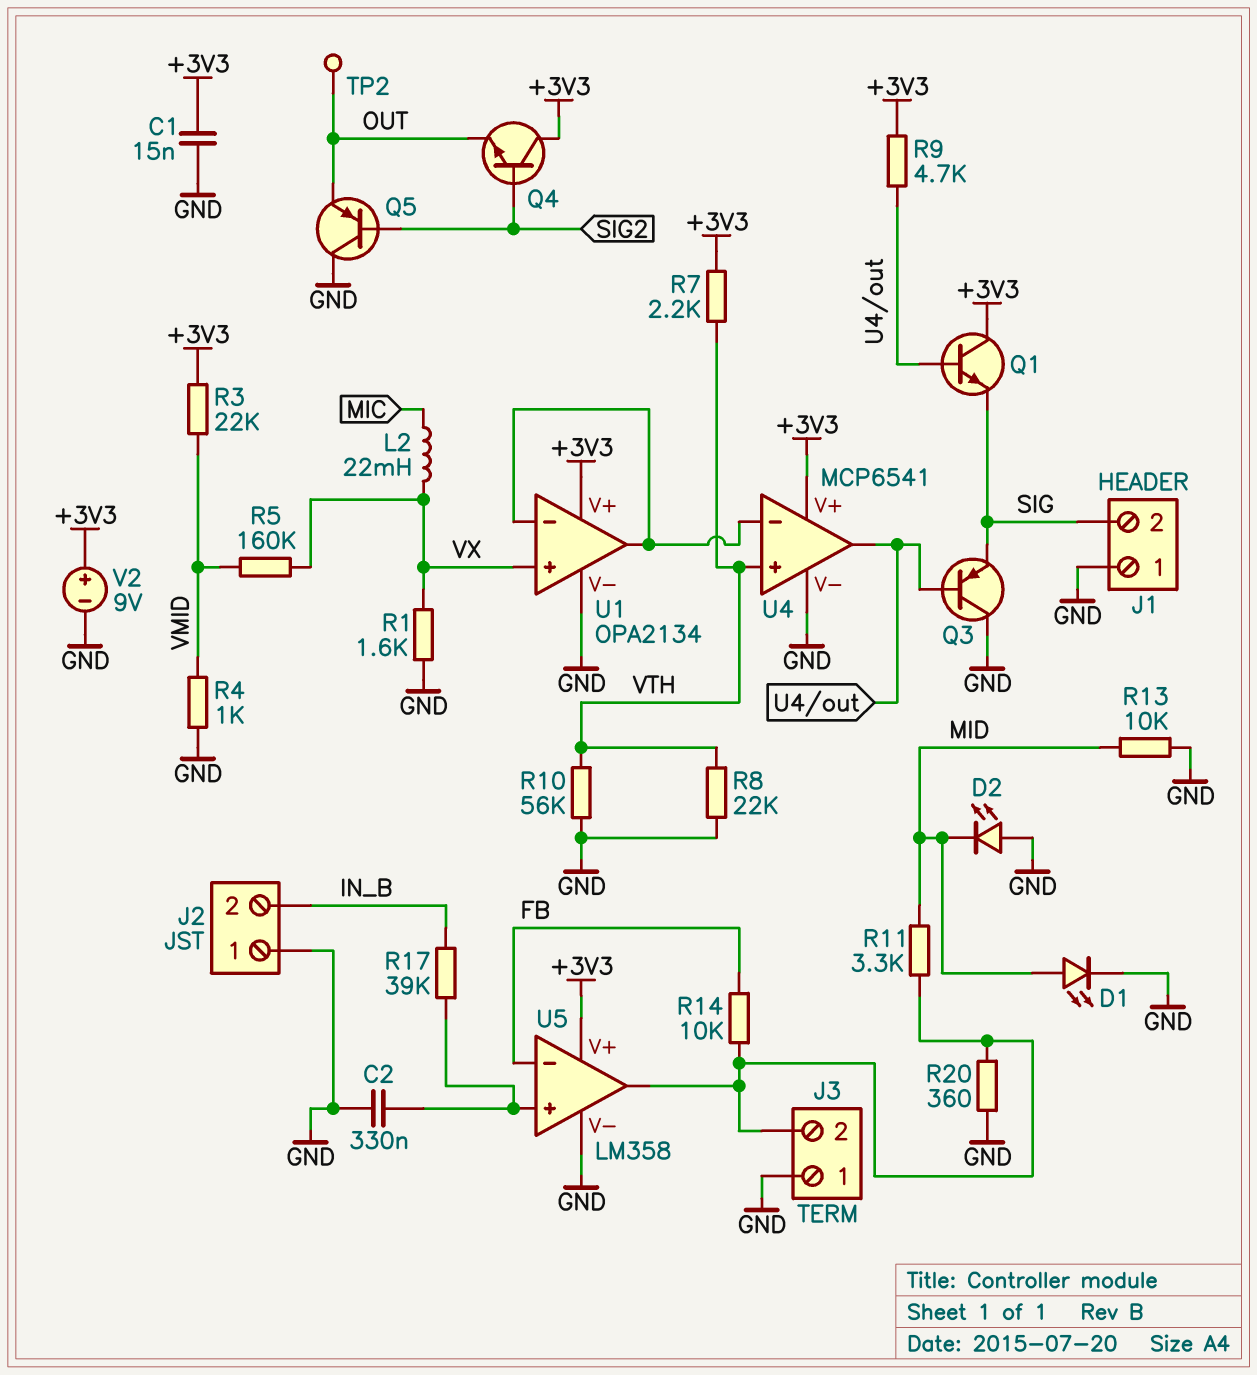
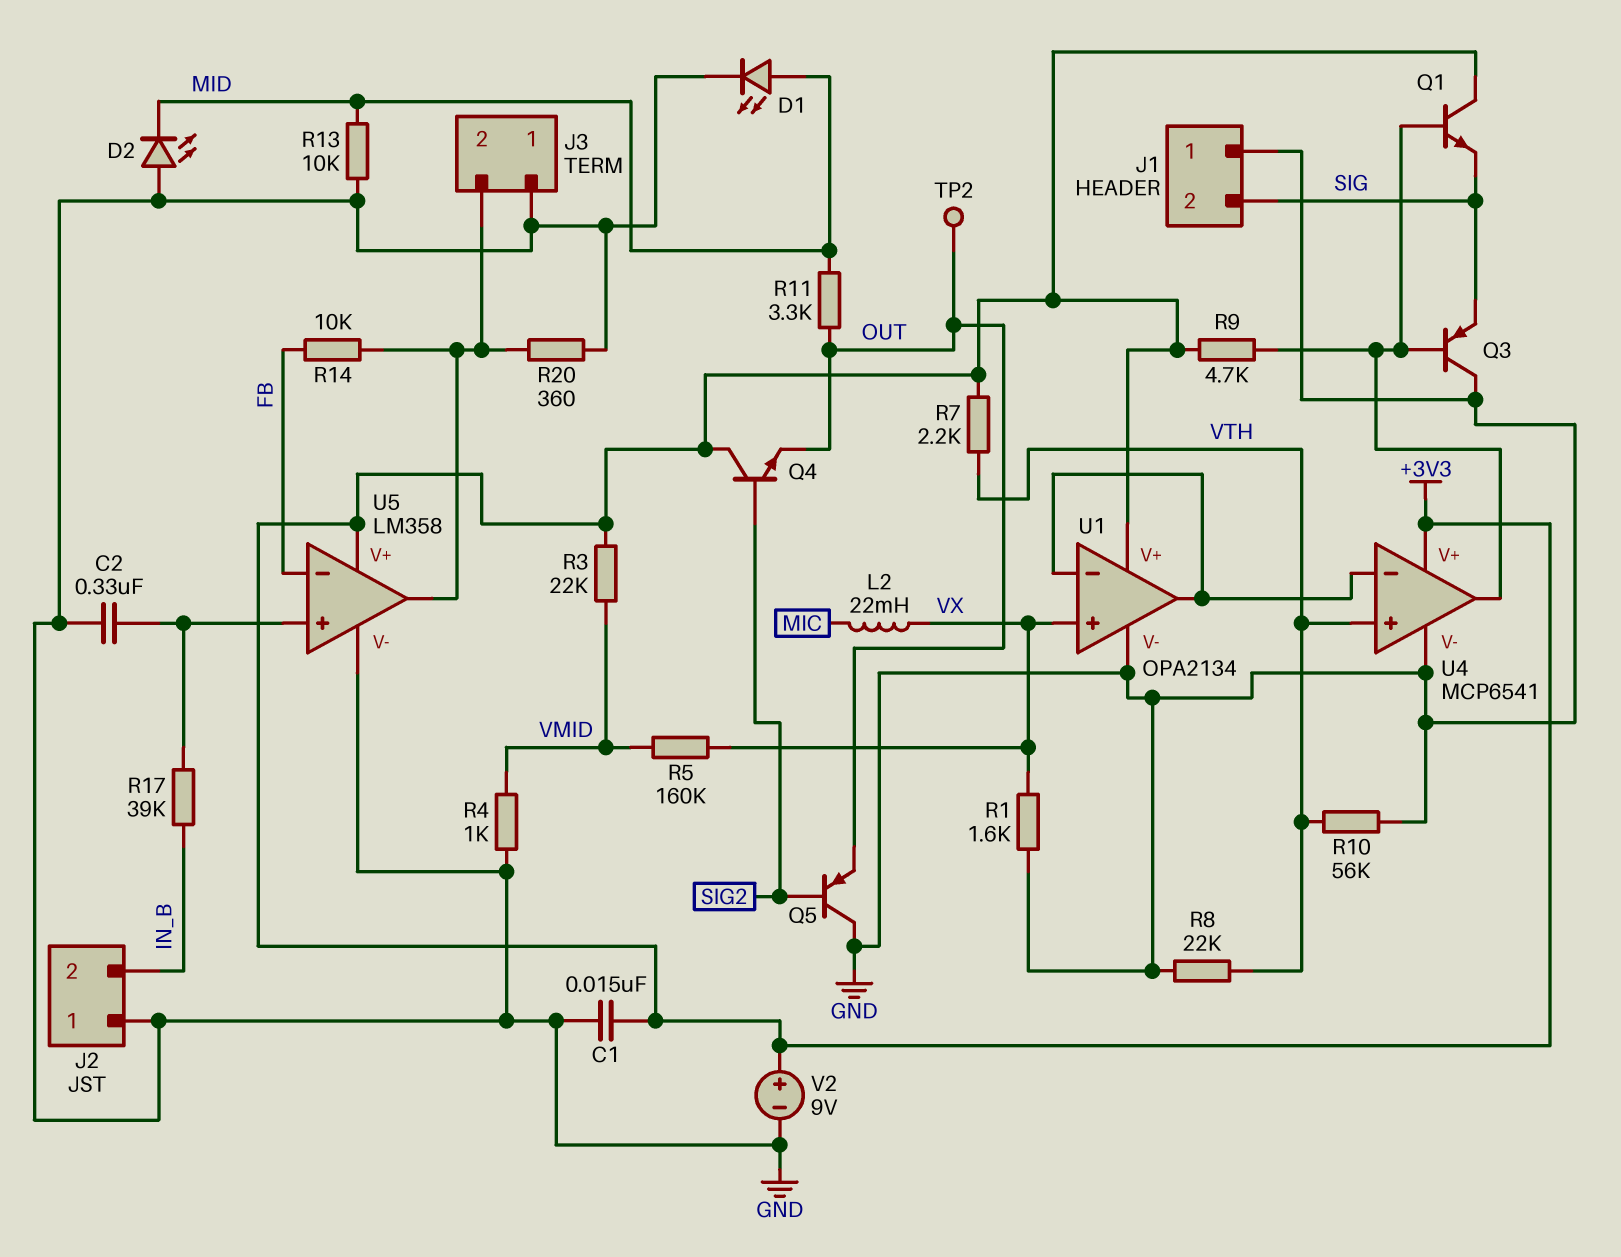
R11: 3.3k (J3/2, MID) -> 3.3k (MID, OUT)

